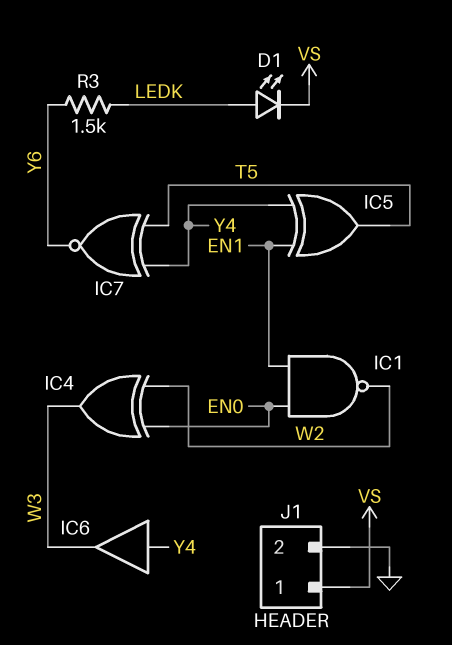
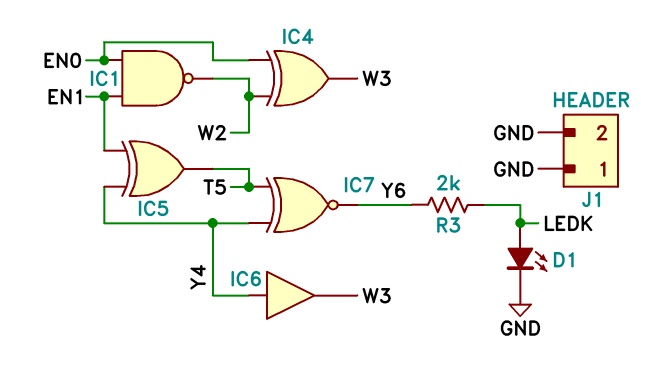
D1: LED (A LEDK, K VS) -> LED (A LEDK, K GND)
J1 pin 1: VS -> GND
R3: 1.5k (LEDK, Y6) -> 2k (LEDK, Y6)

